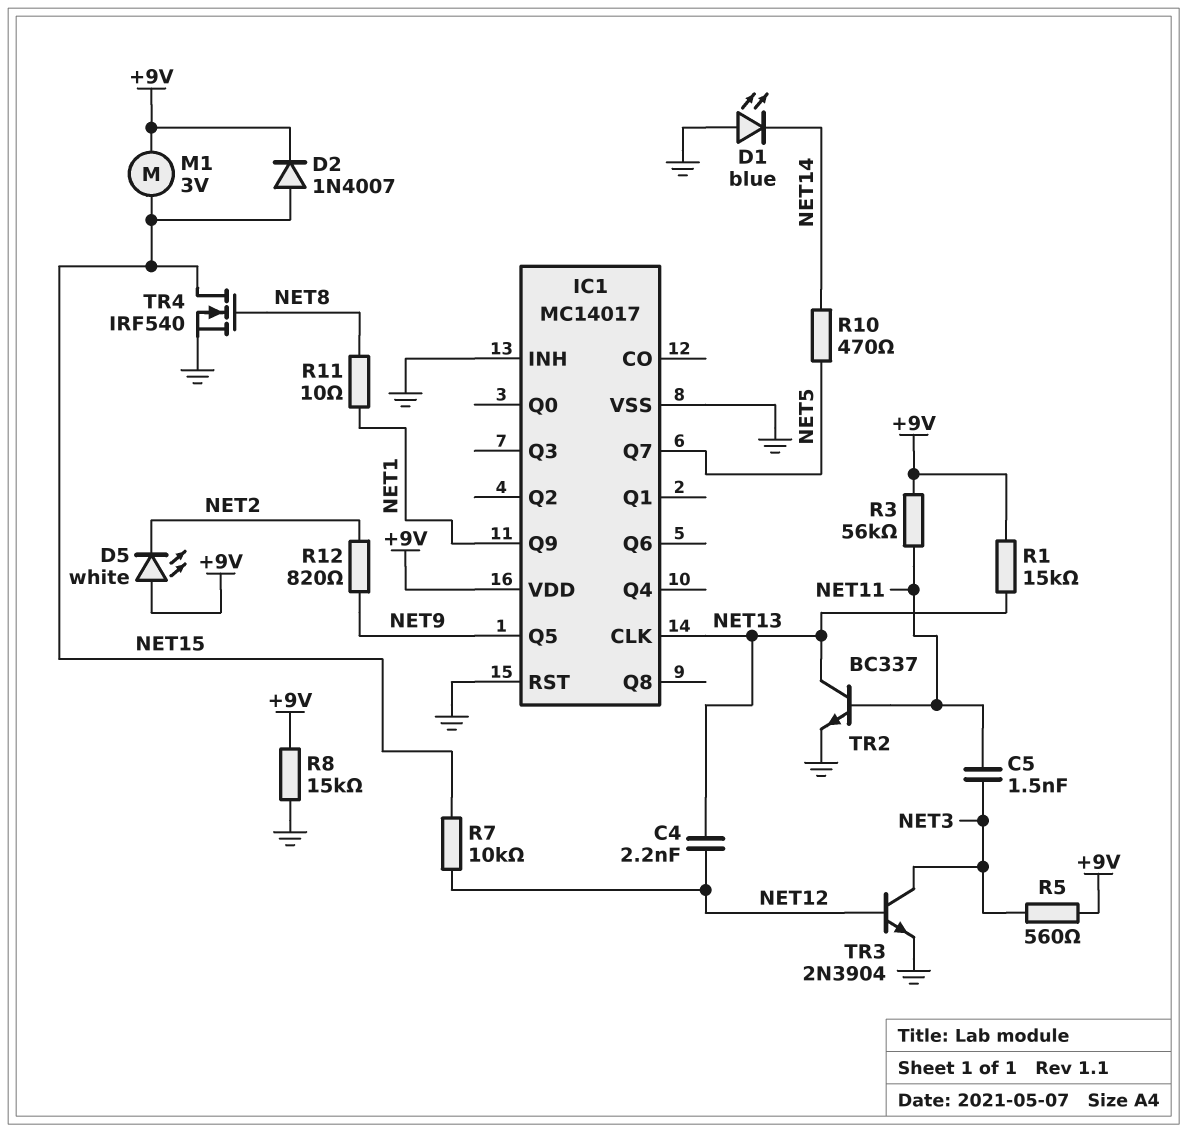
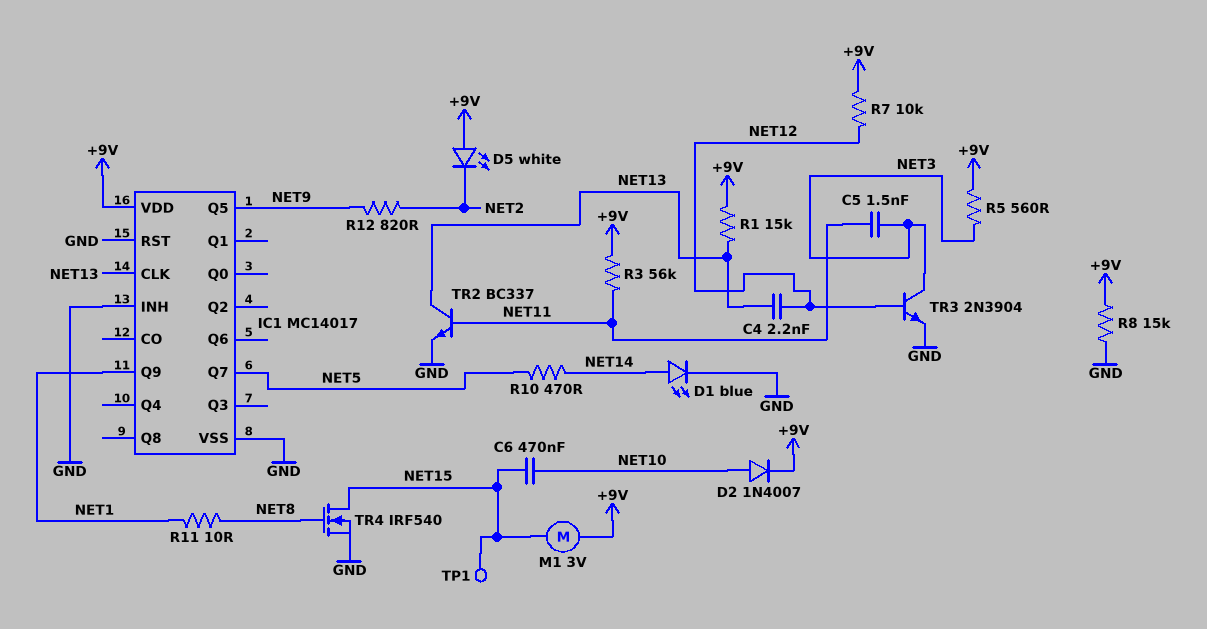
C6: none -> 470nF (NET10, NET15)
D1: LED blue (A GND, K NET14) -> LED blue (A NET14, K GND)
D2: diode 1N4007 (A NET15, K +9V) -> diode 1N4007 (A NET10, K +9V)
R7: 10k (NET12, NET15) -> 10k (+9V, NET12)
TP1: none -> test point (NET15)

